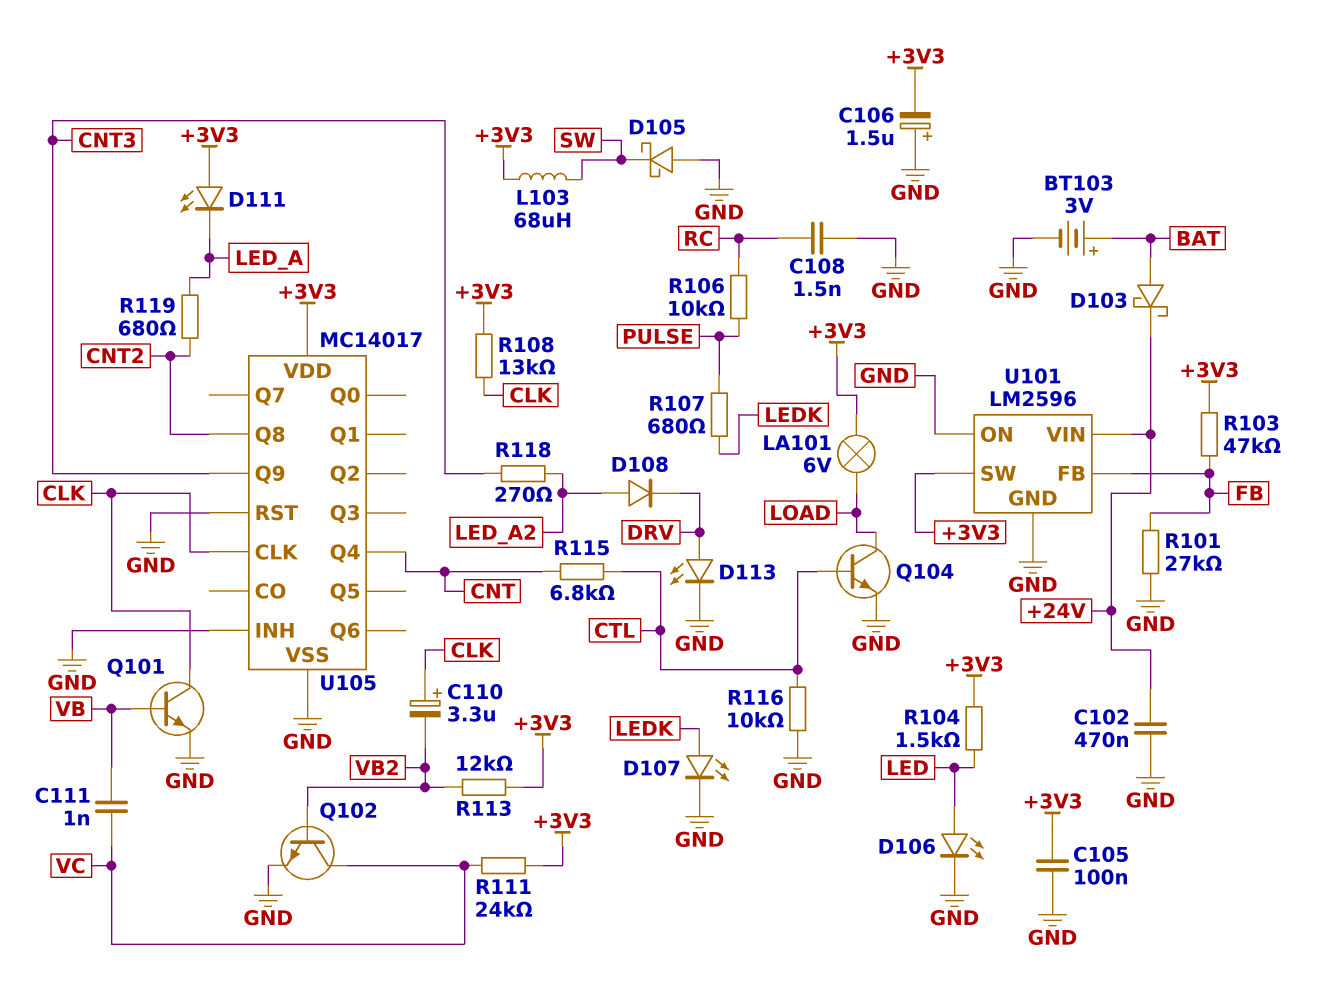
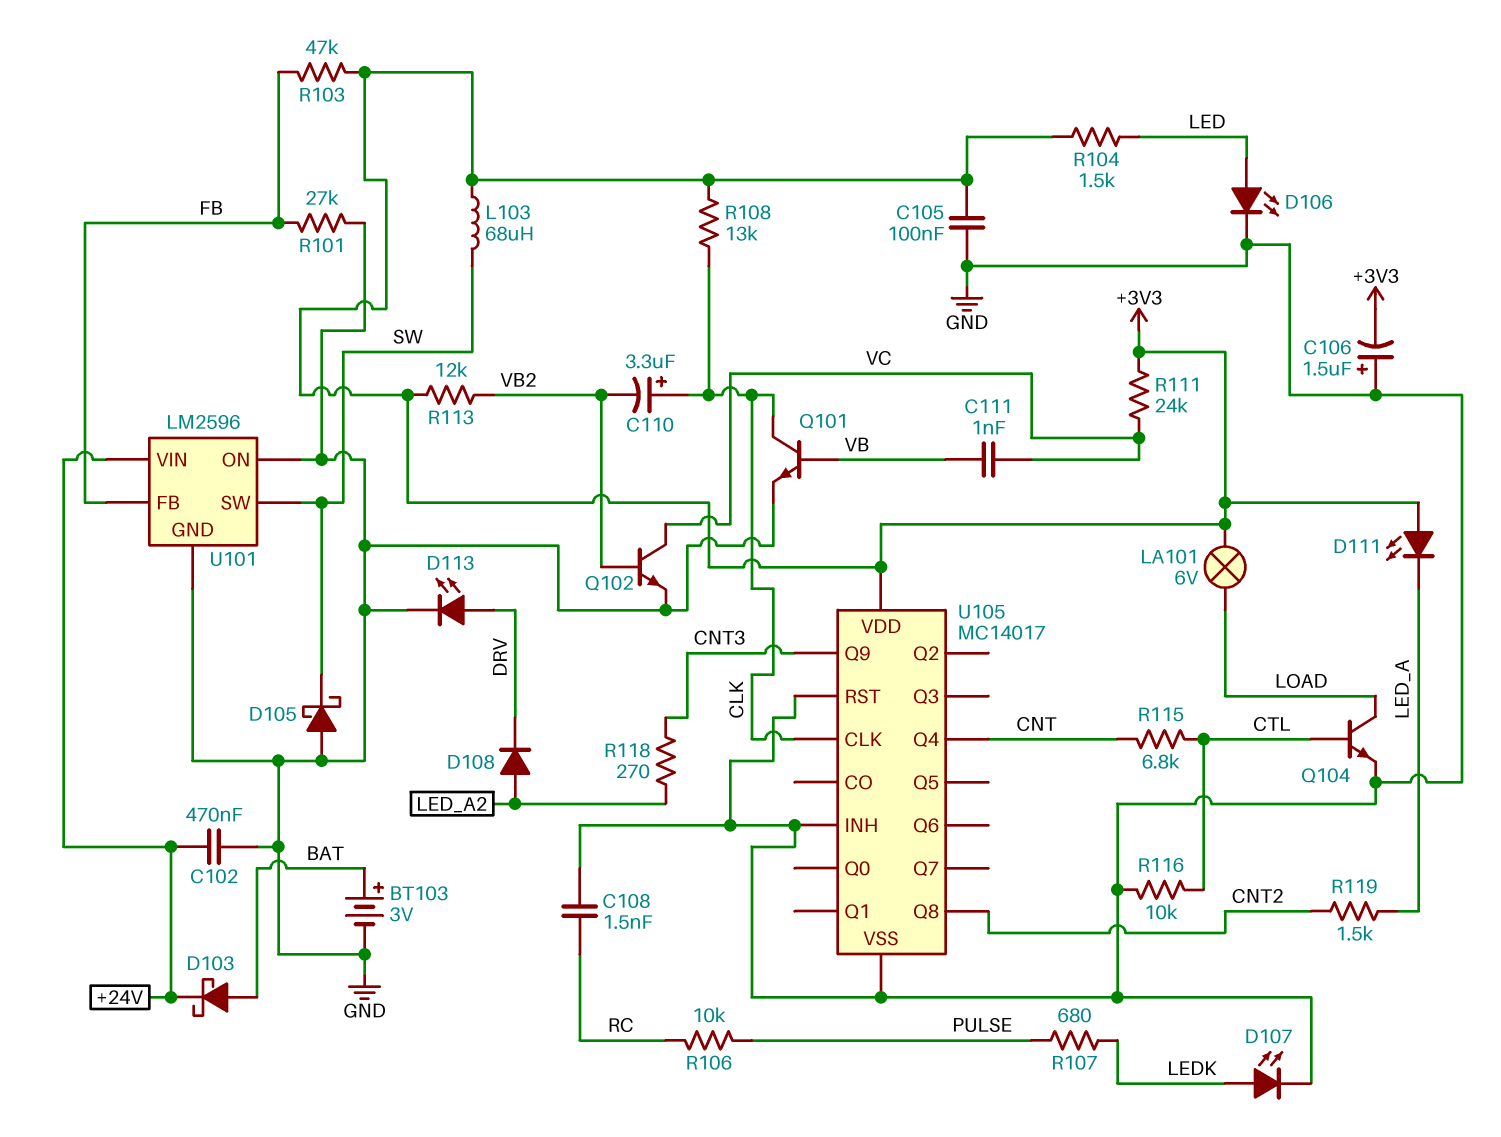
R119: 680 (CNT2, LED_A) -> 1.5k (CNT2, LED_A)
U101 pin SW: +3V3 -> SW

